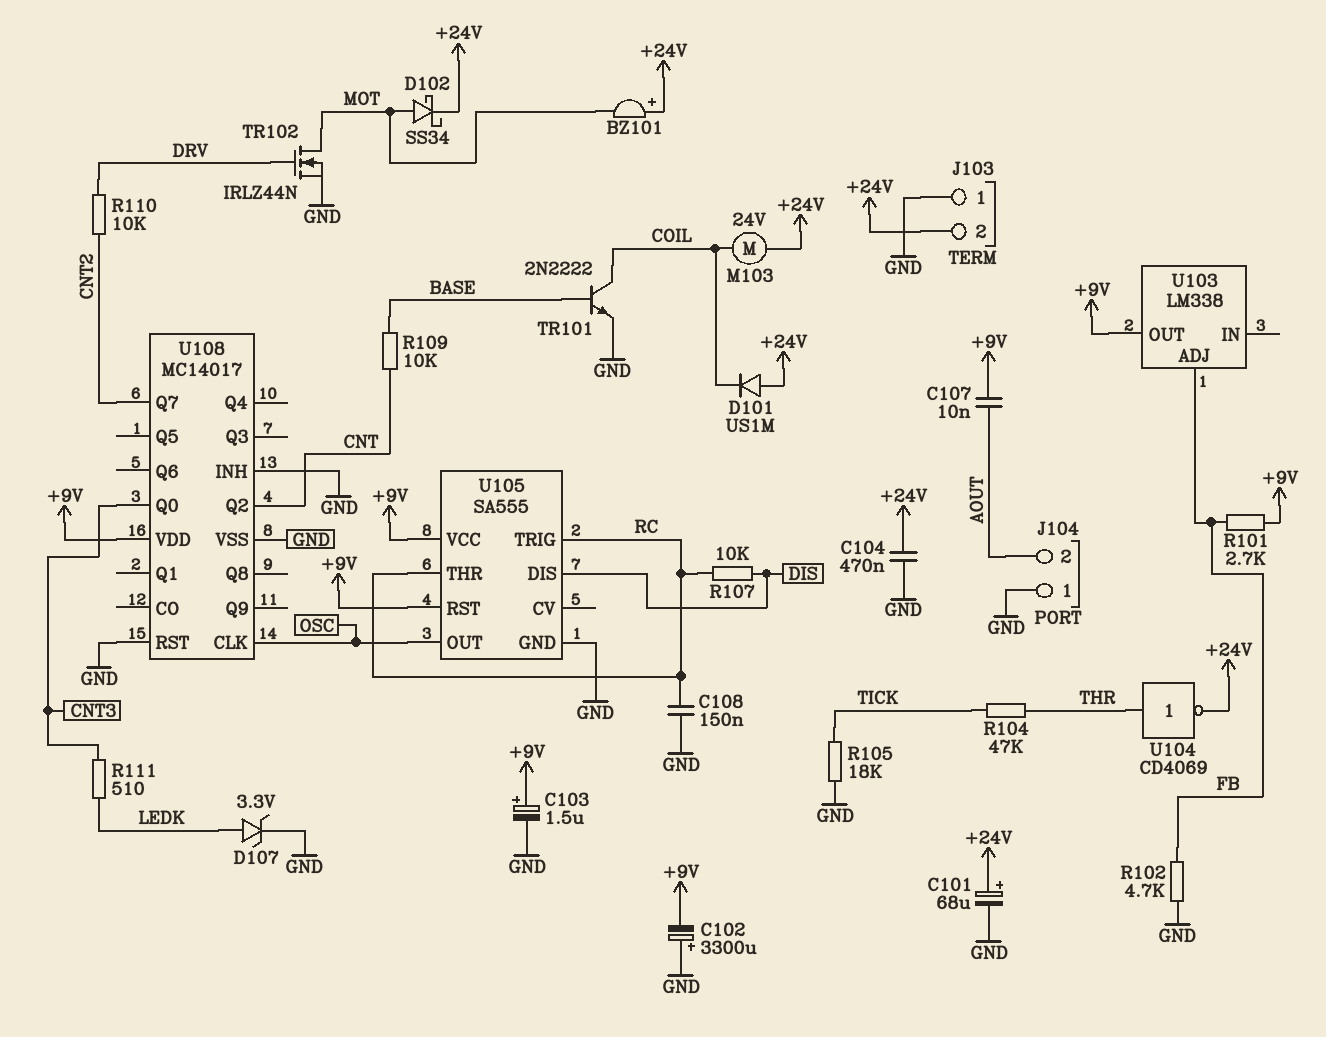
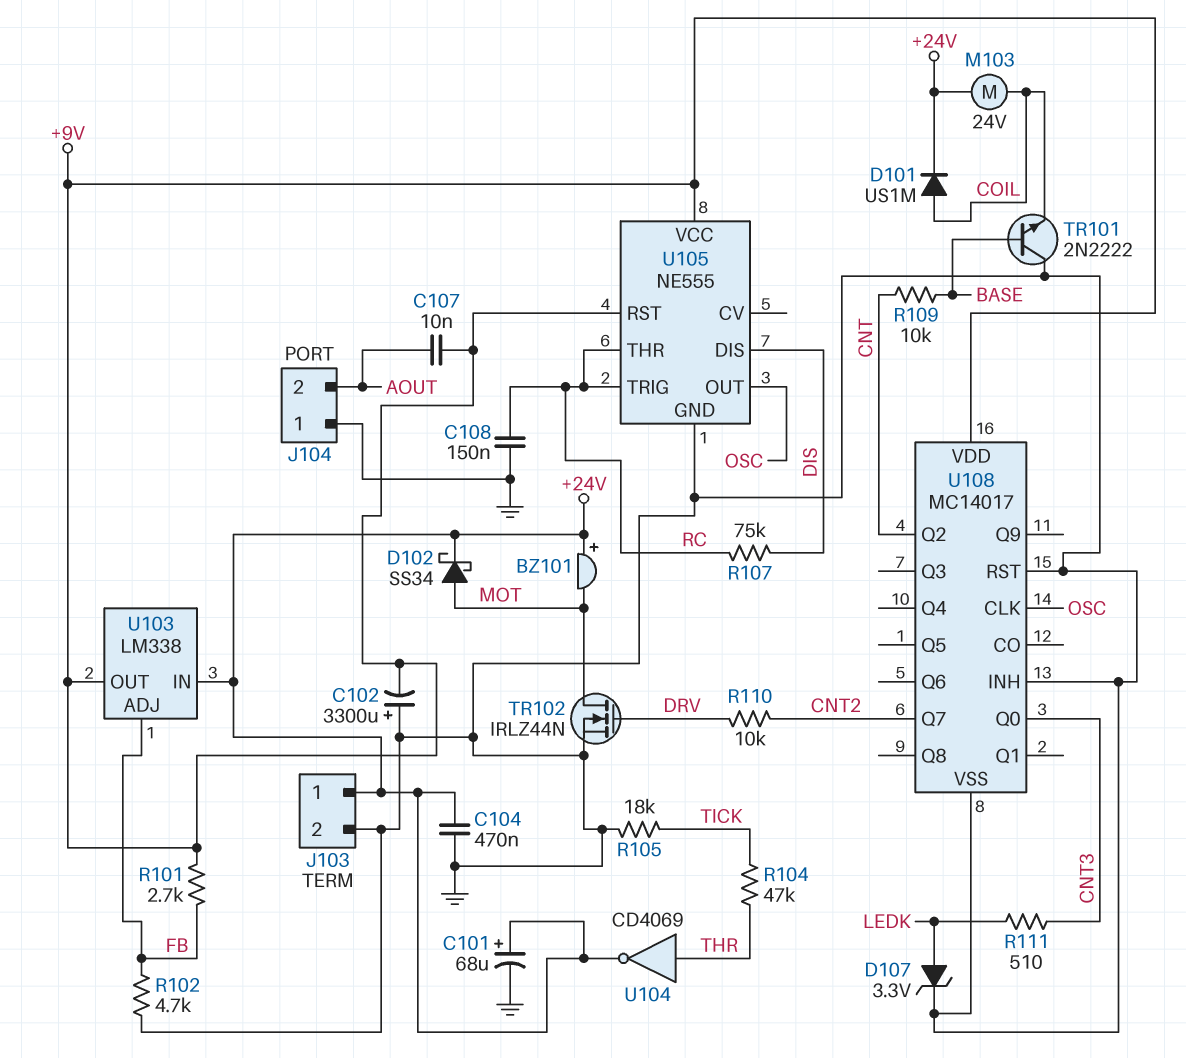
C103: 1.5uF (plus +9V, minus GND) -> none
D101: diode US1M (A +24V, K COIL) -> diode US1M (A COIL, K +24V)
J103 pin 1: GND -> +24V
J103 pin 2: +24V -> GND
R107: 10k (DIS, RC) -> 75k (DIS, RC)
TR101: NPN 2N2222 (B BASE, C COIL, E GND) -> NPN 2N2222 (B BASE, C GND, E COIL)
U103 pin IN: none -> +24V
U105: SA555 -> NE555

